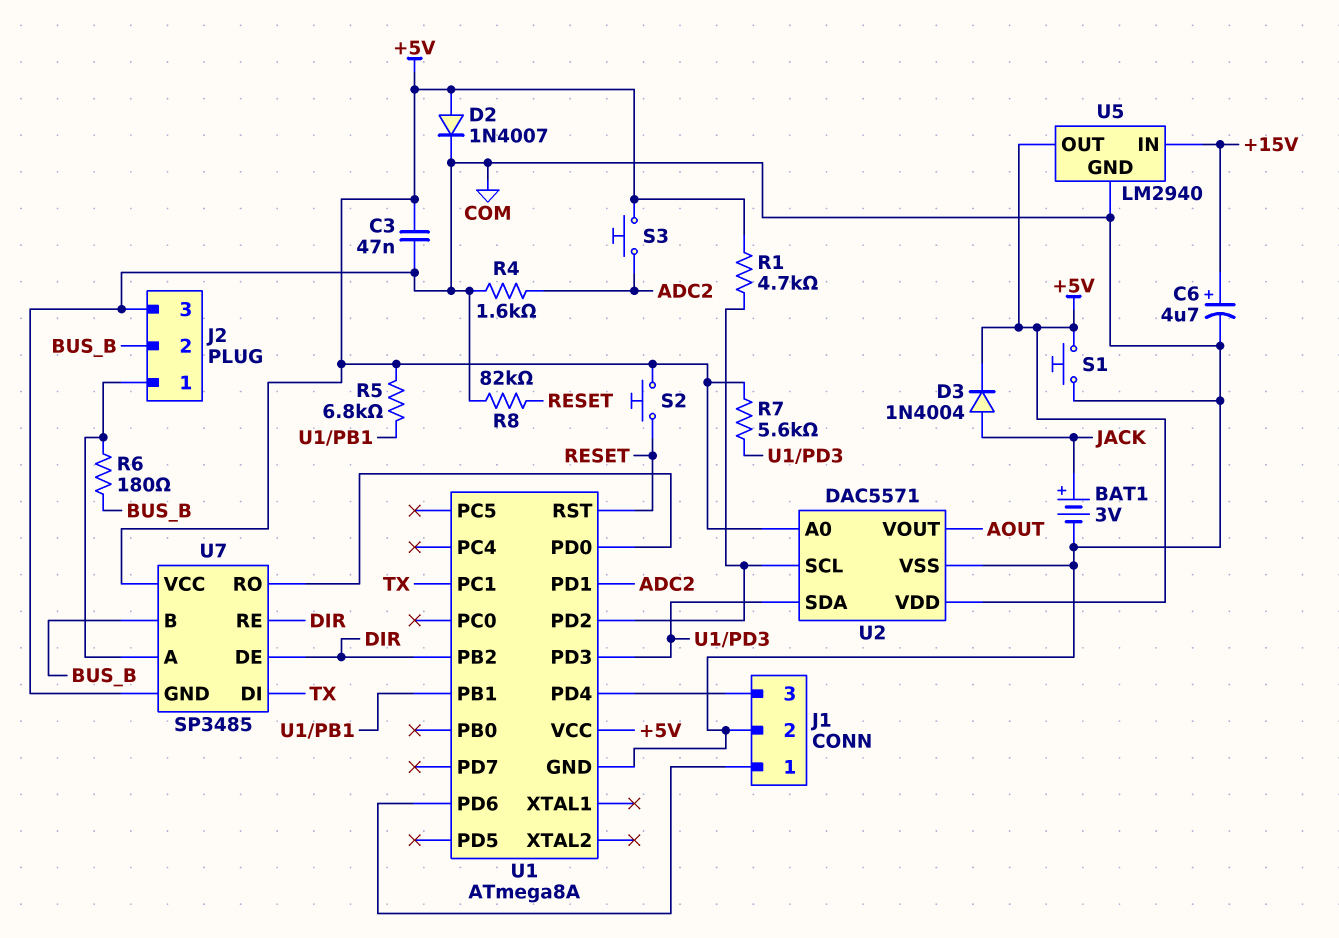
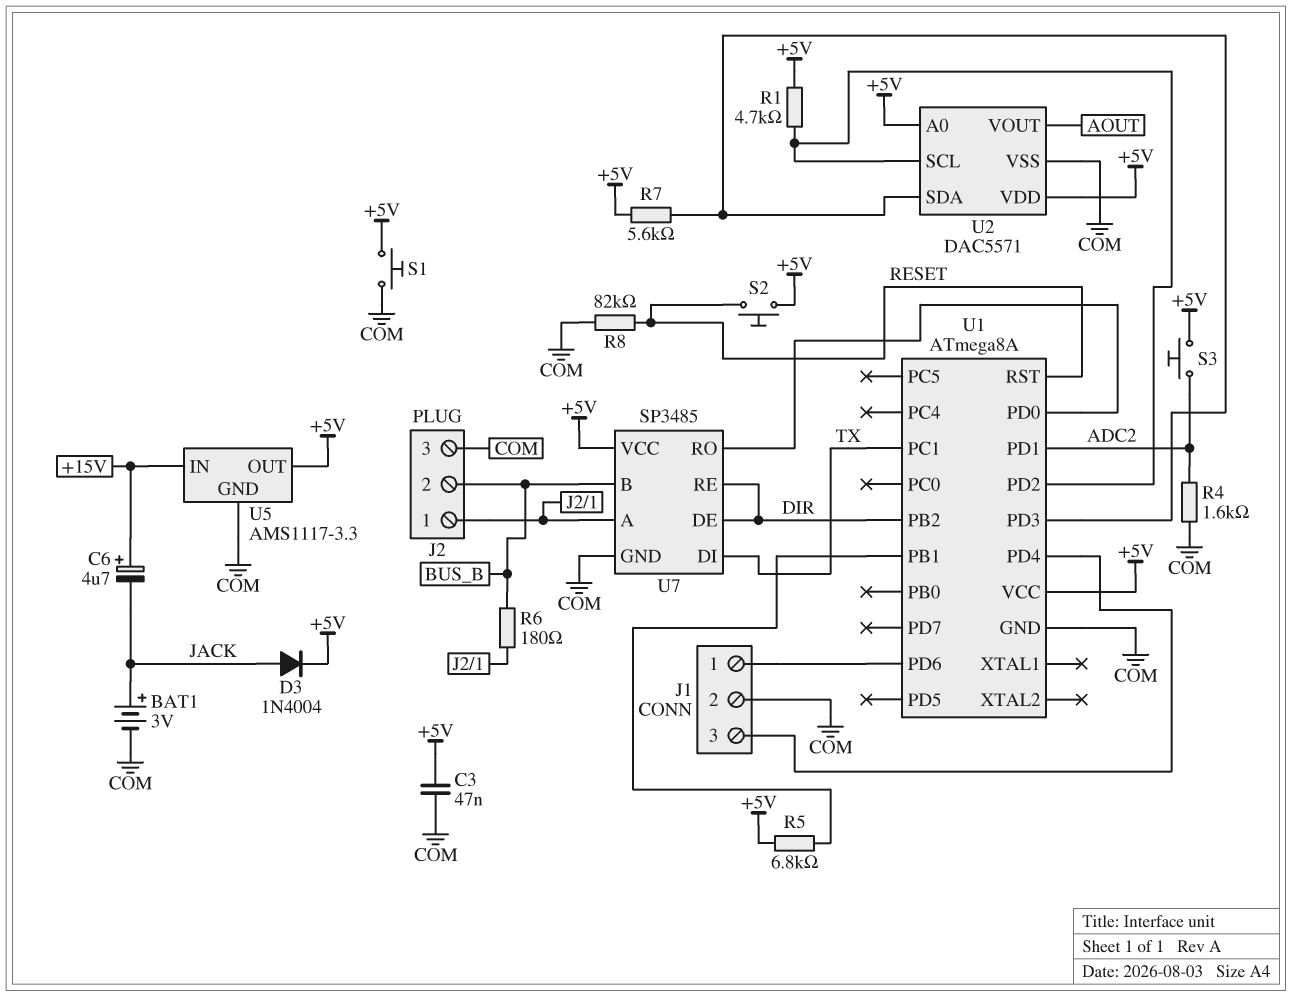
C6: 4.7uF (plus +15V, minus COM) -> 4.7uF (plus +15V, minus JACK)
D2: diode 1N4007 (A +5V, K COM) -> none
U5: LM2940 -> AMS1117-3.3

